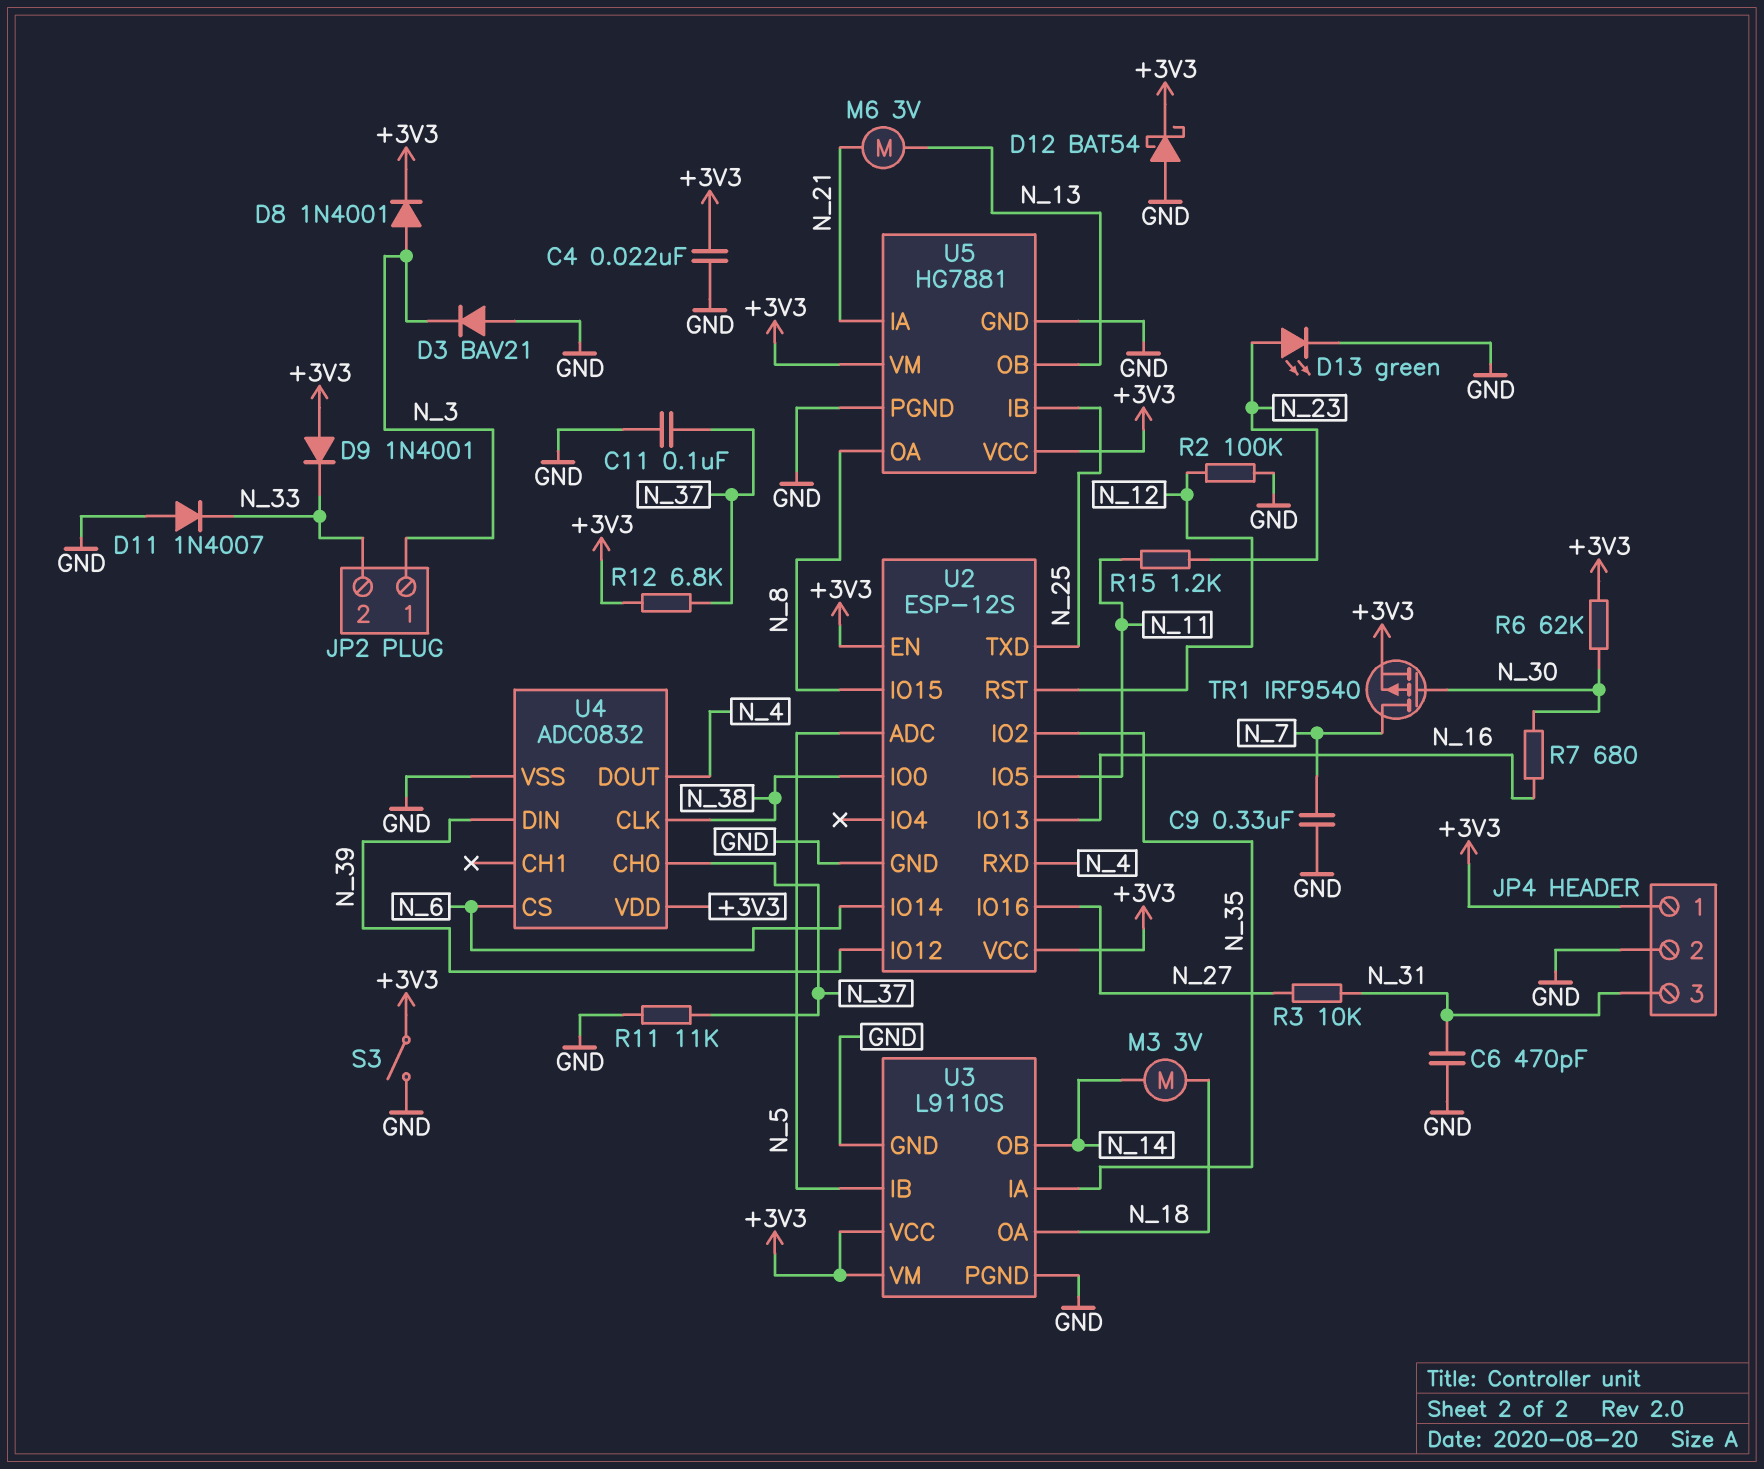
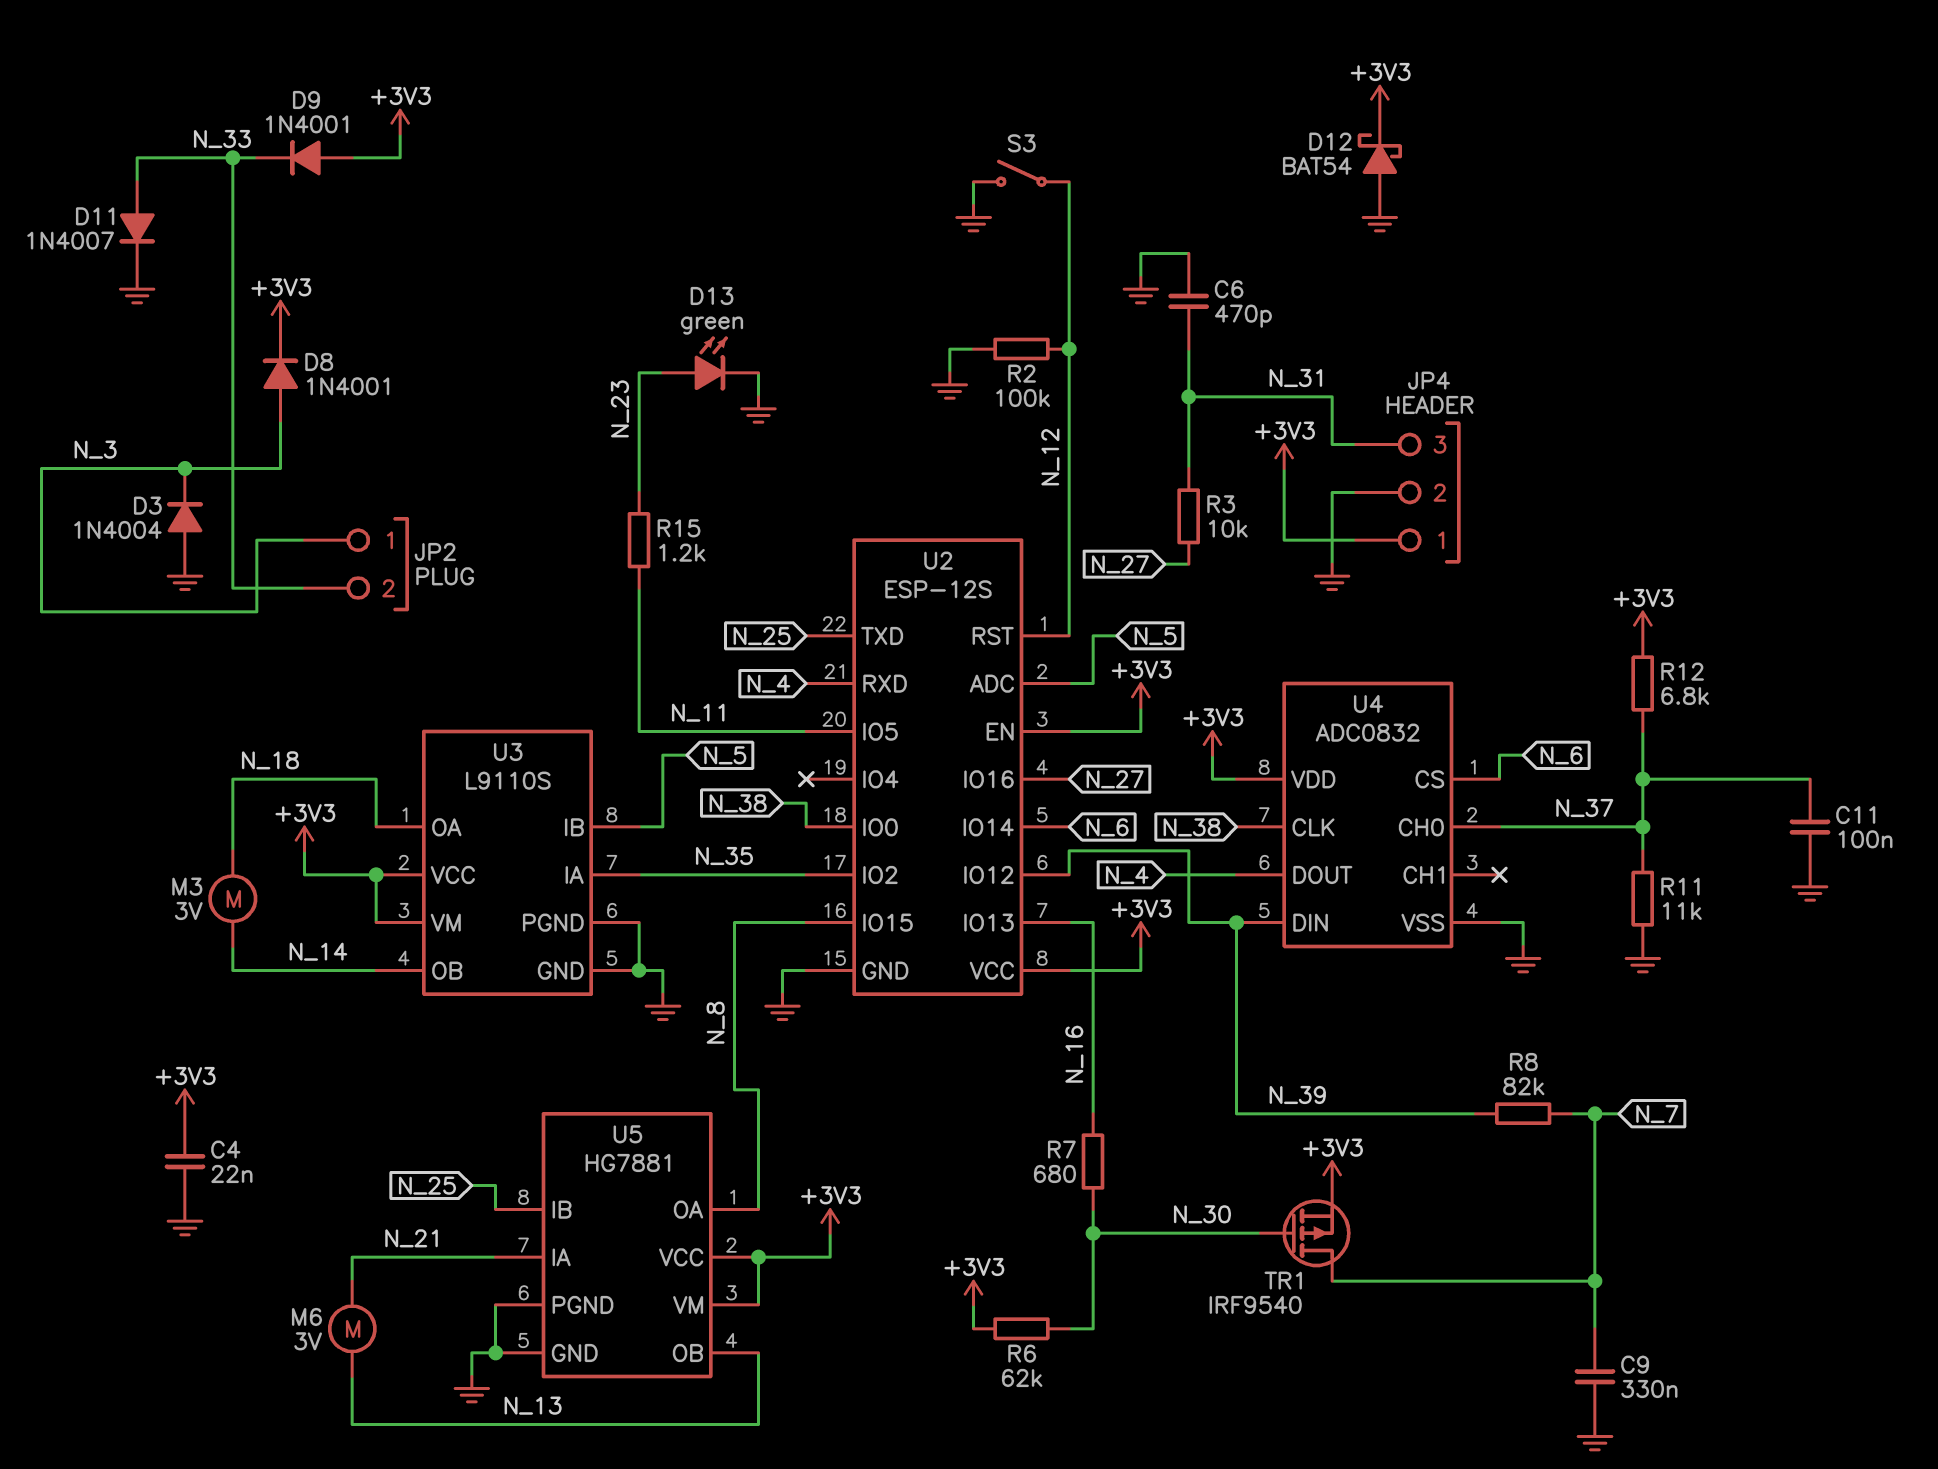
D3: diode BAV21 (A GND, K N_3) -> diode 1N4004 (A GND, K N_3)
D11: diode 1N4007 (A GND, K N_33) -> diode 1N4007 (A N_33, K GND)
R8: none -> 82k (N_7, N_39)
S3: switch (+3V3, GND) -> switch (GND, N_12)

